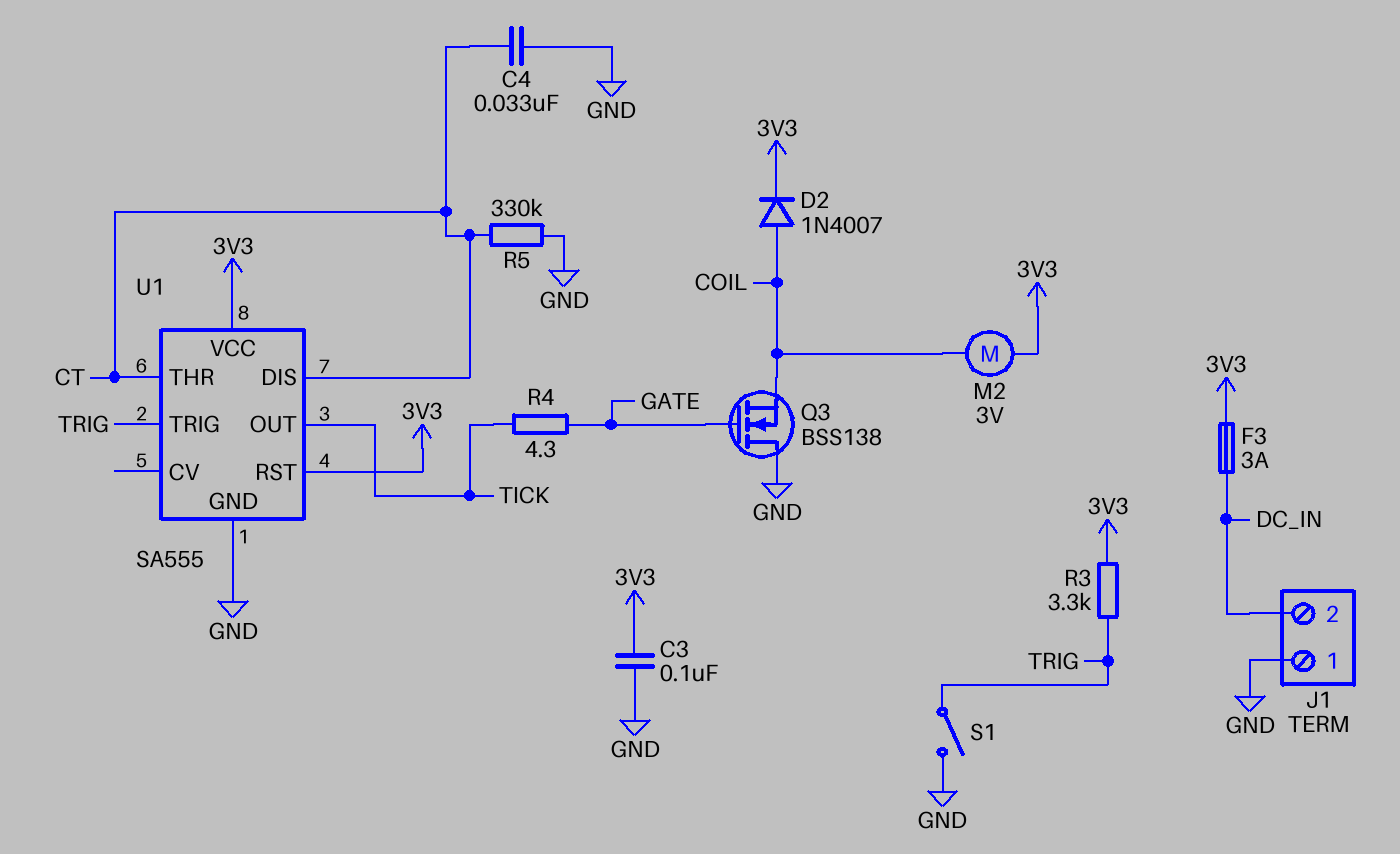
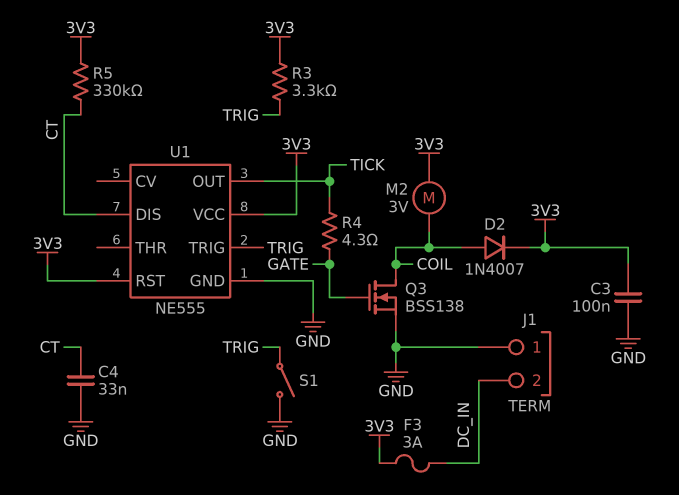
Q3: NMOS BSS138 (G GATE, D GND, S COIL) -> NMOS BSS138 (G GATE, D COIL, S GND)
R5: 330k (CT, GND) -> 330k (3V3, CT)
U1: SA555 -> NE555
U1 pin THR: CT -> none

